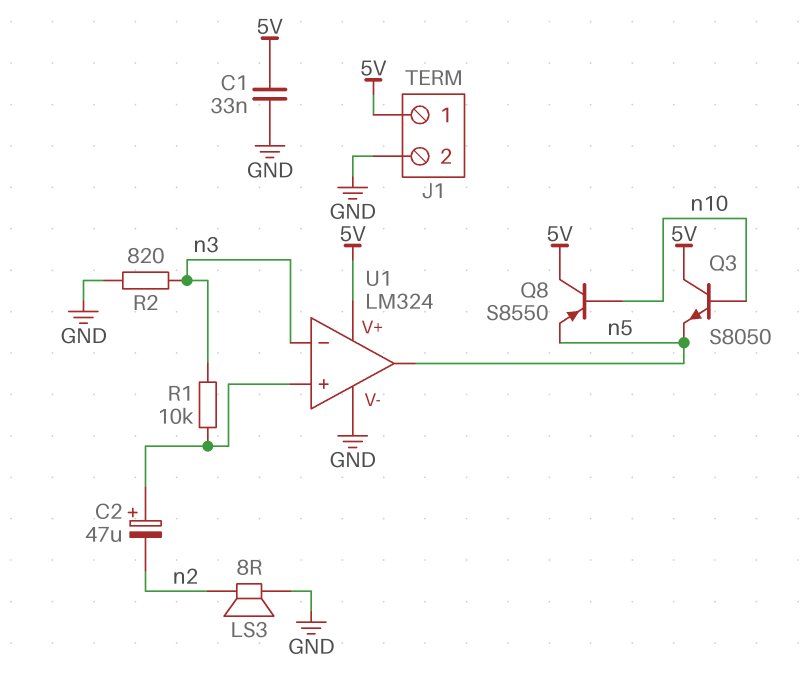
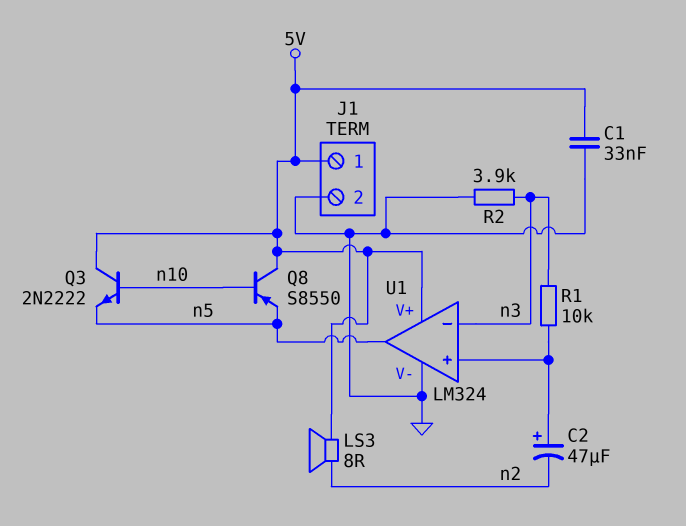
LS3: speaker 8R (GND, n2) -> speaker 8R (5V, n2)
Q3: NPN S8050 (B n10, C 5V, E n5) -> NPN 2N2222 (B n10, C 5V, E n5)
R2: 820 (GND, n3) -> 3.9k (GND, n3)

